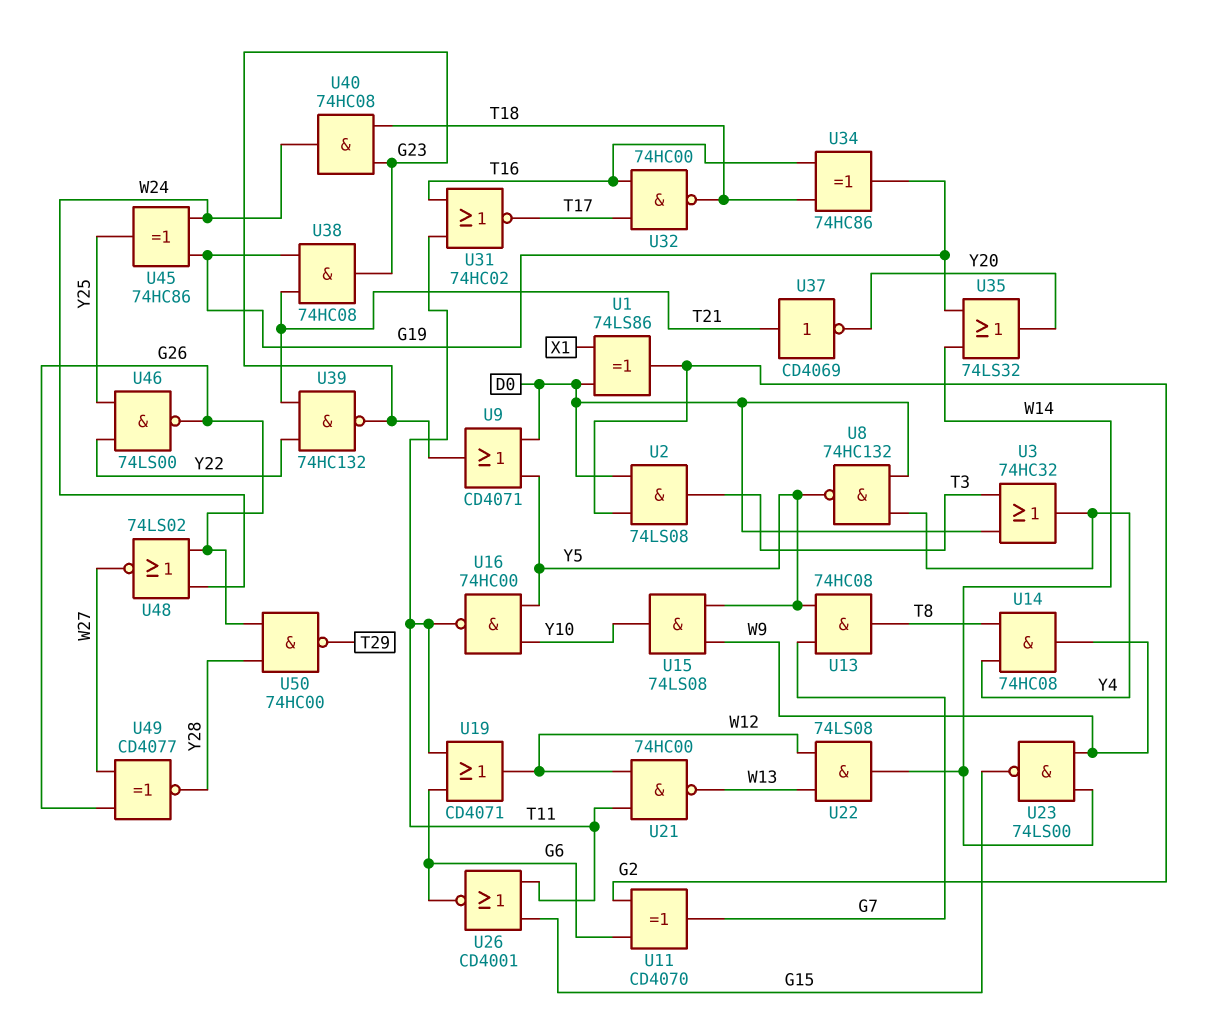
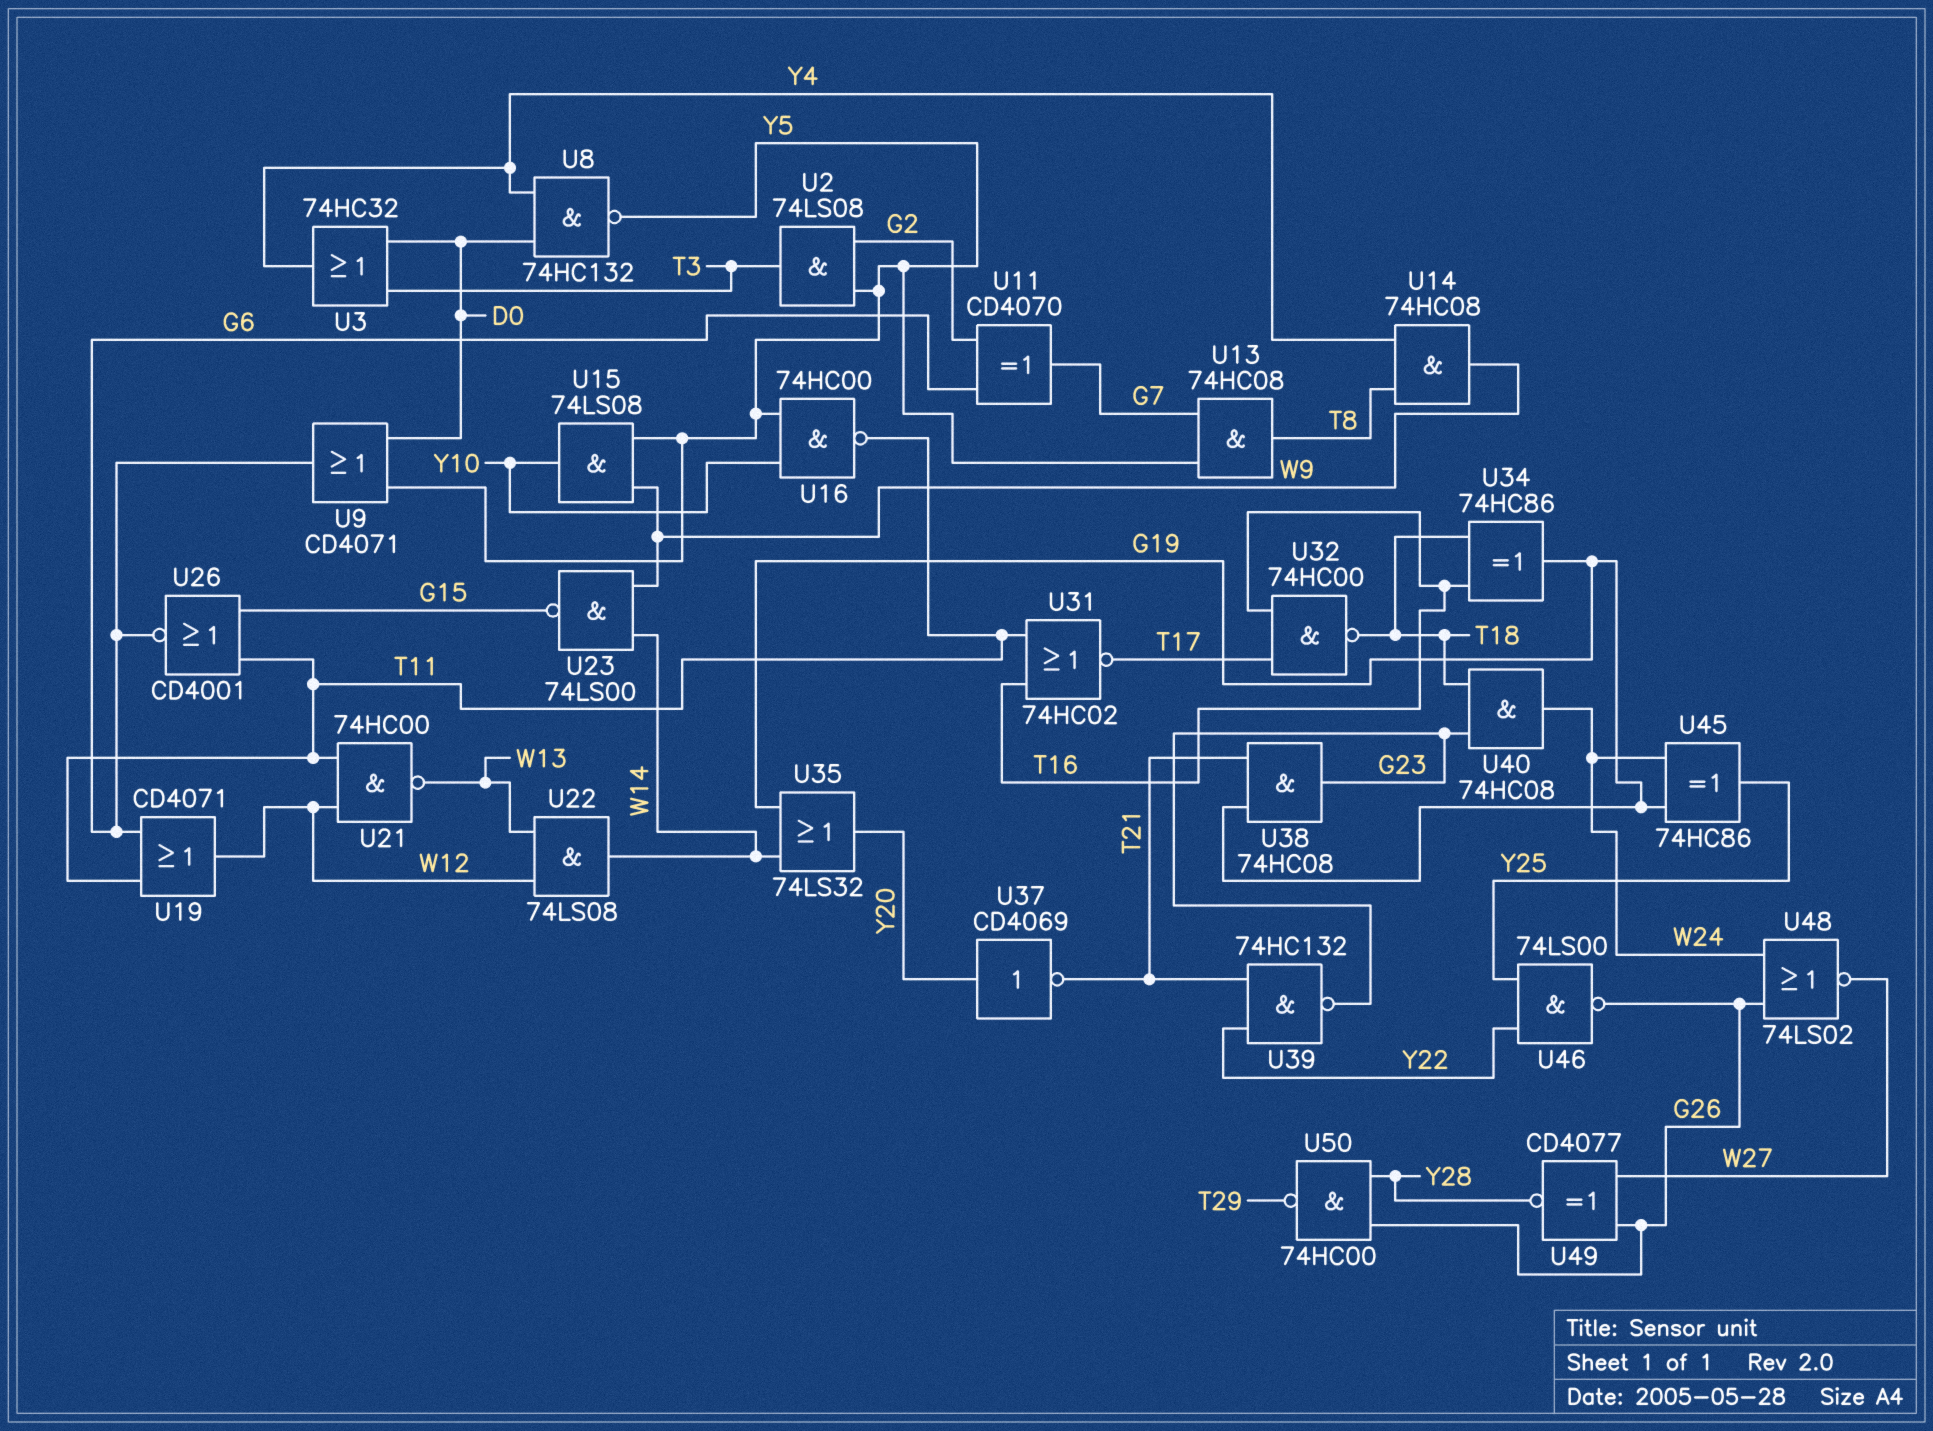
U1: XOR 74LS86 (in D0, in X1, out G2) -> none
U2: AND 74LS08 (in D0, in G2, out T3) -> AND 74LS08 (in G2, in Y5, out T3)
U9: OR CD4071 (in D0, in Y5, out G23) -> OR CD4071 (in D0, in Y5, out G6)
U37: NOT CD4069 (in T21, out Y20) -> NOT CD4069 (in Y20, out T21)

